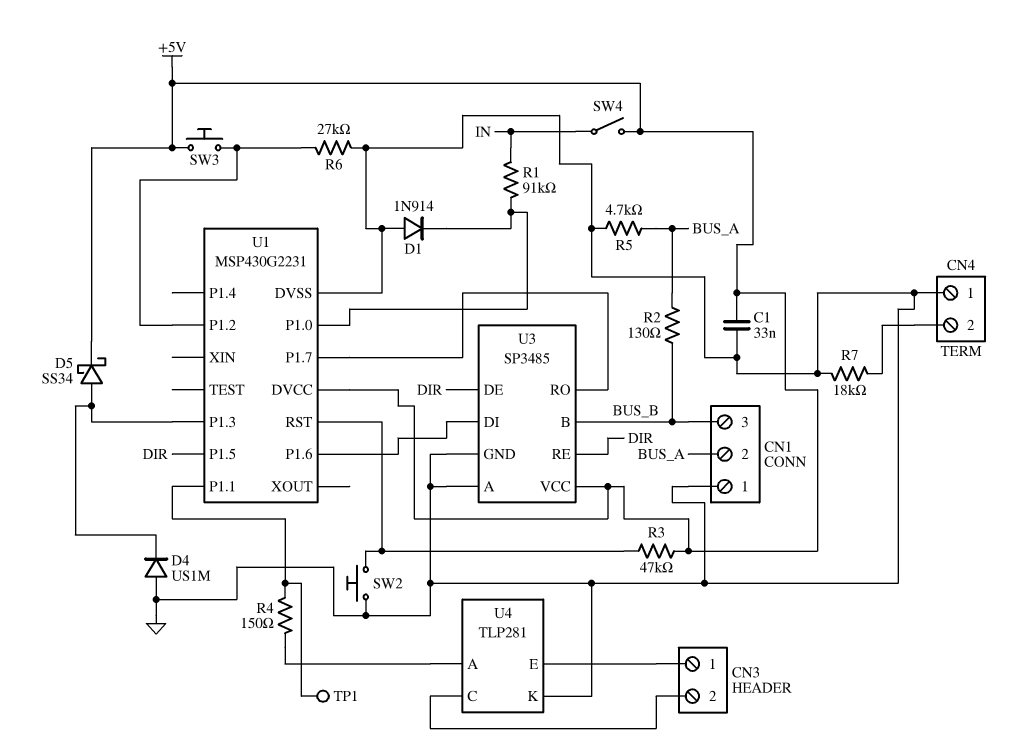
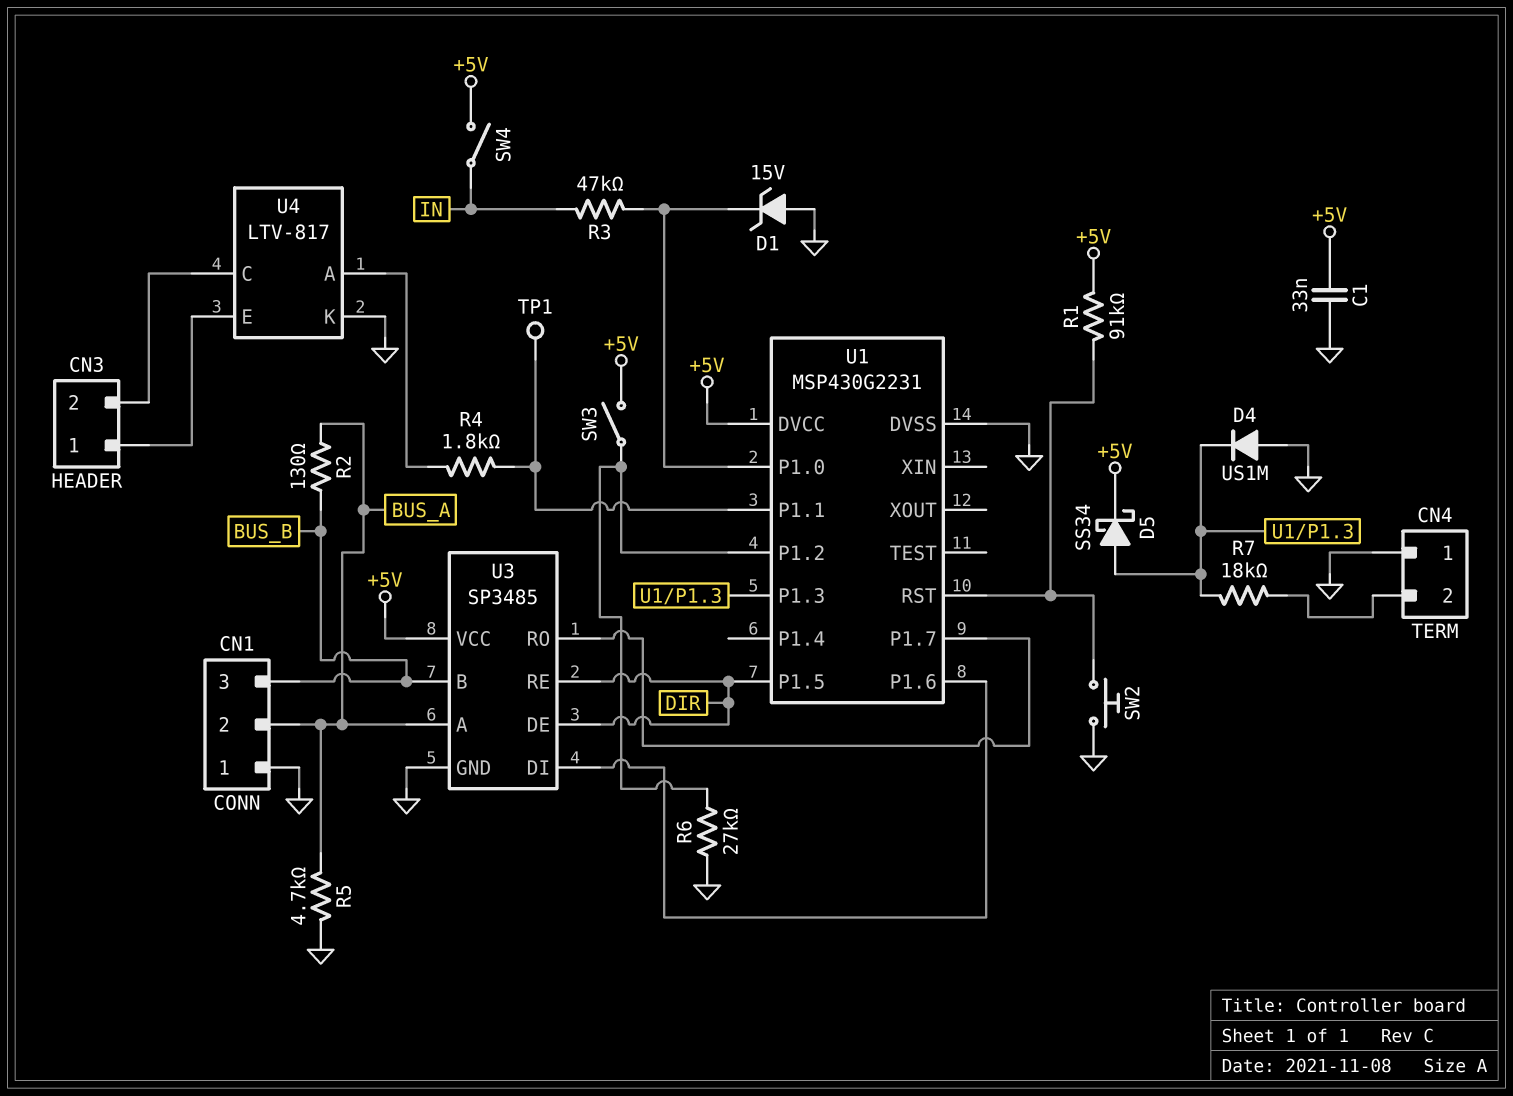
D1: diode 1N914 (A GND, K U1/P1.0) -> zener 15V (A GND, K U1/P1.0)
R1: 91k (IN, U1/P1.0) -> 91k (+5V, U1/RST)
R3: 47k (+5V, U1/RST) -> 47k (IN, U1/P1.0)
R4: 150 (U1/P1.1, U4/A) -> 1.8k (U1/P1.1, U4/A)
R7: 18k (CN4/2, GND) -> 18k (CN4/2, U1/P1.3)
SW3: button (+5V, U1/P1.2) -> switch (+5V, U1/P1.2)
U3 pin A: GND -> BUS_A
U4: TLP281 -> LTV-817

